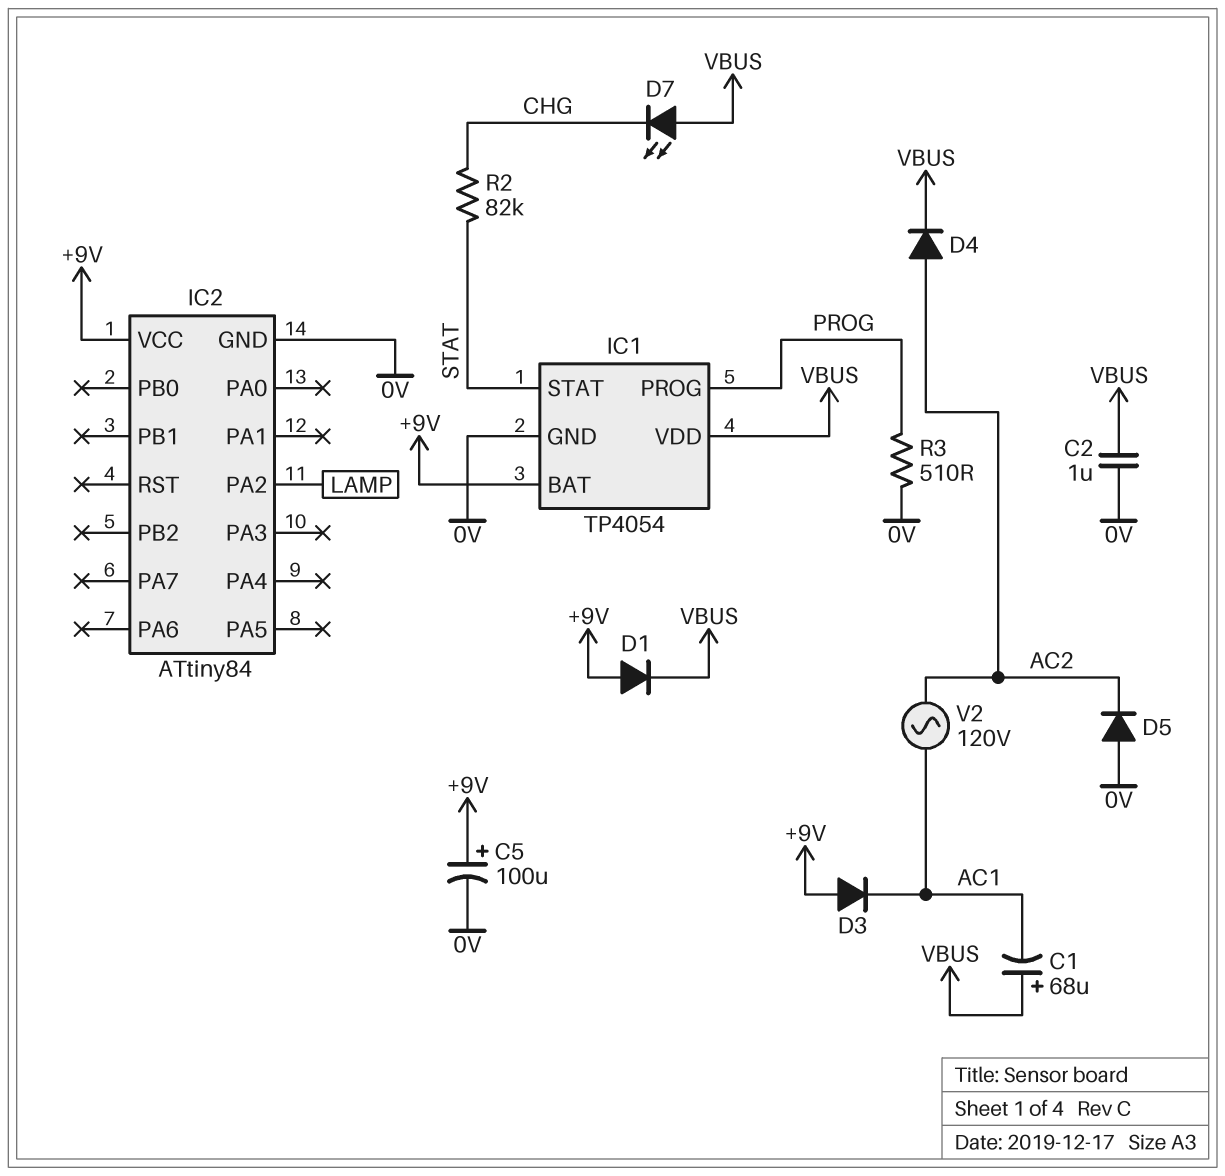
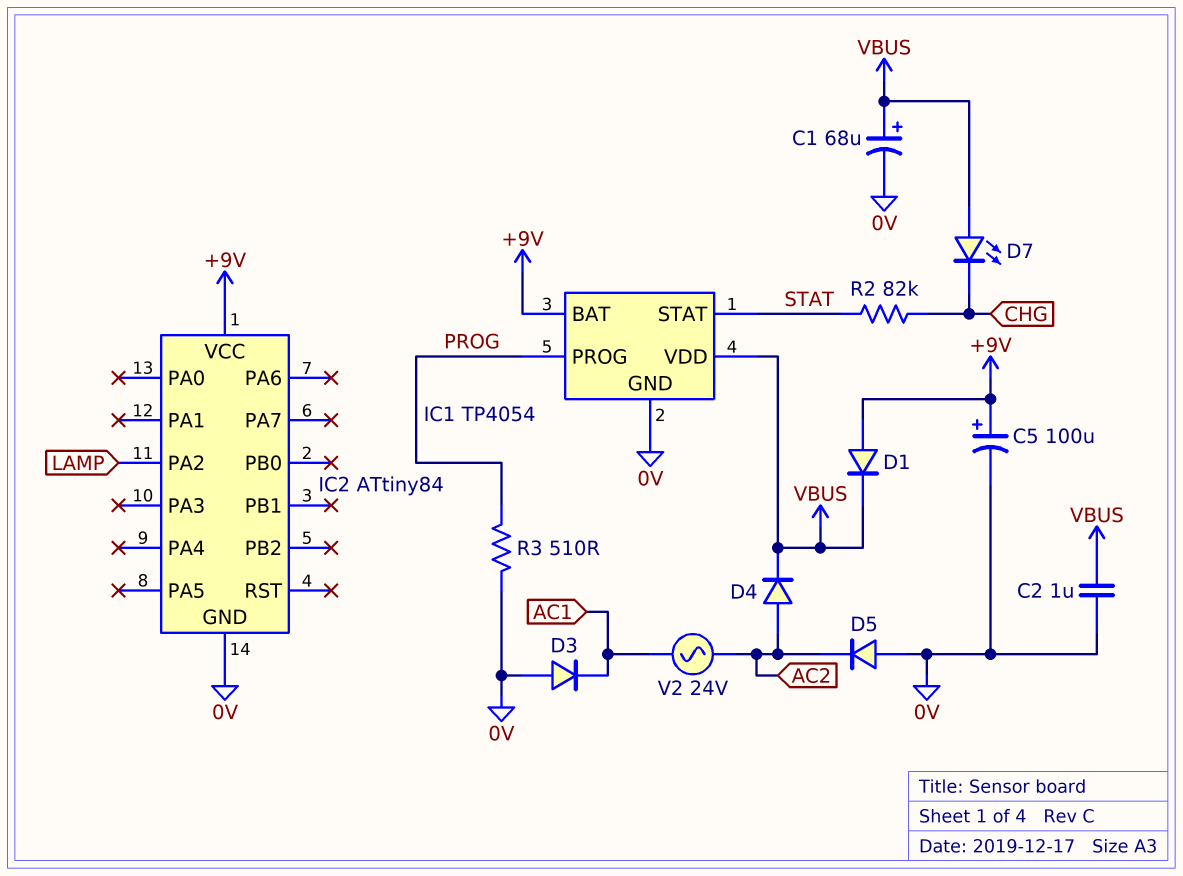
C1: 68uF (plus VBUS, minus AC1) -> 68uF (plus VBUS, minus 0V)
D3: diode (A +9V, K AC1) -> diode (A 0V, K AC1)
V2: AC 120V (AC1, AC2) -> AC 24V (AC1, AC2)

